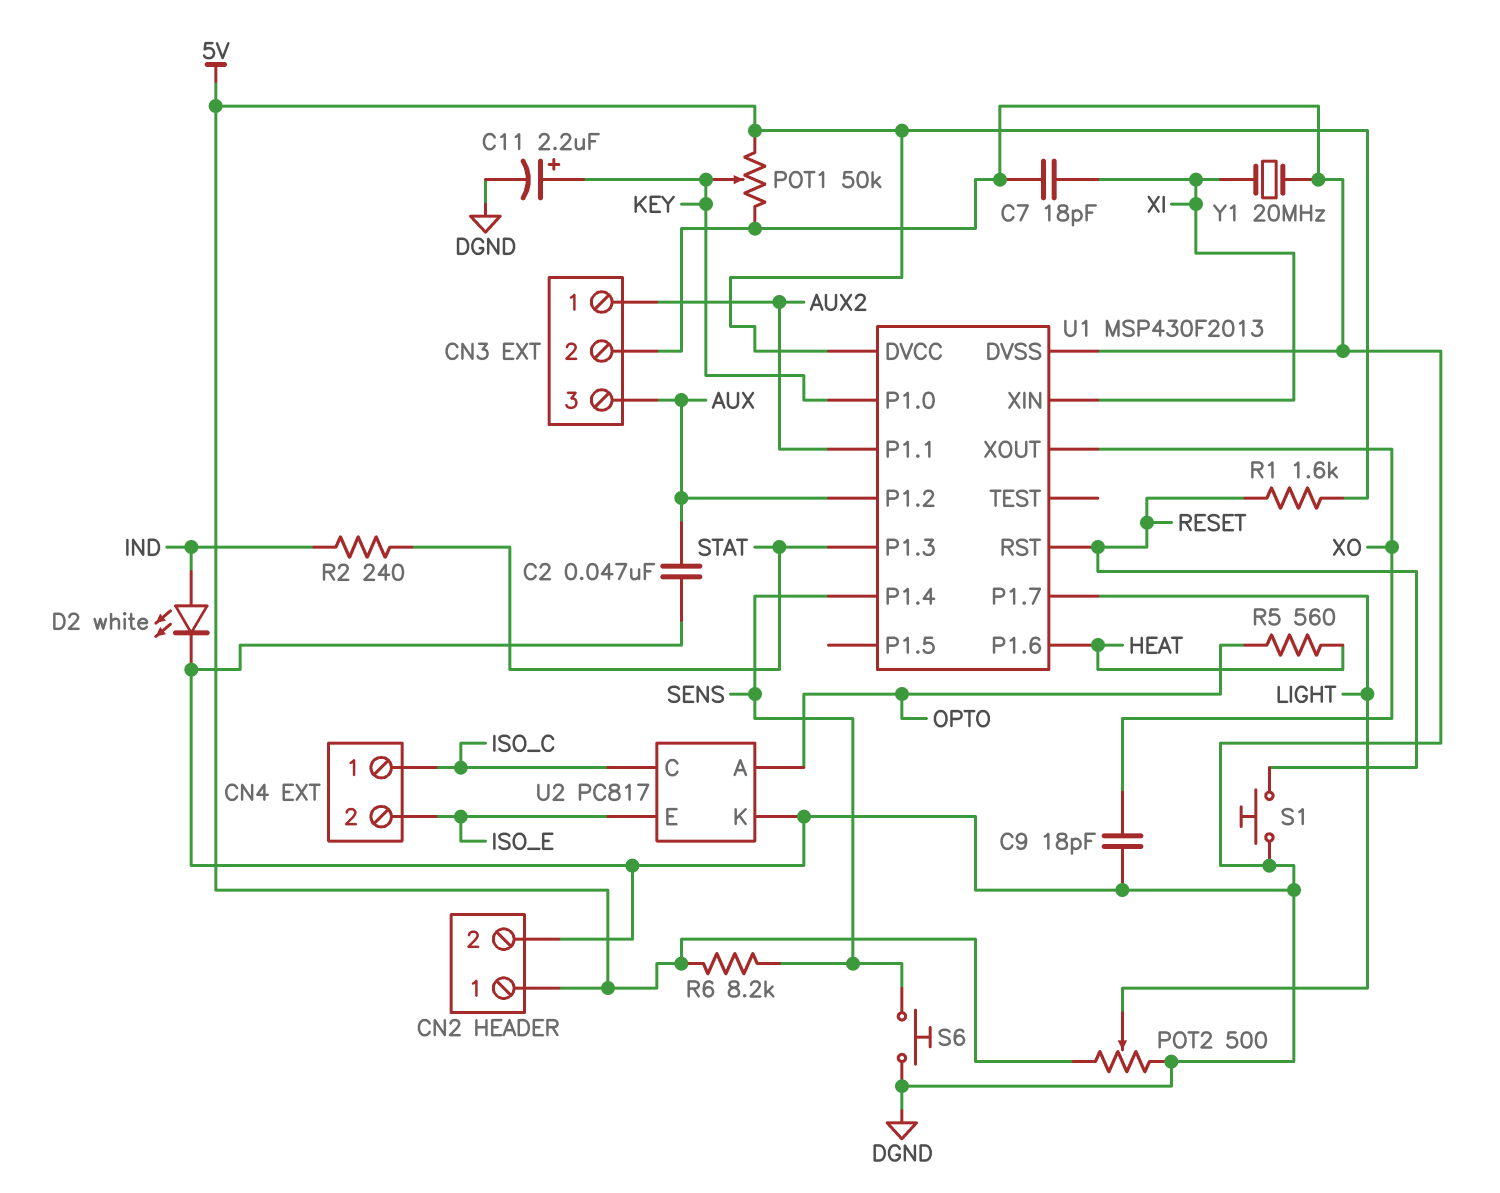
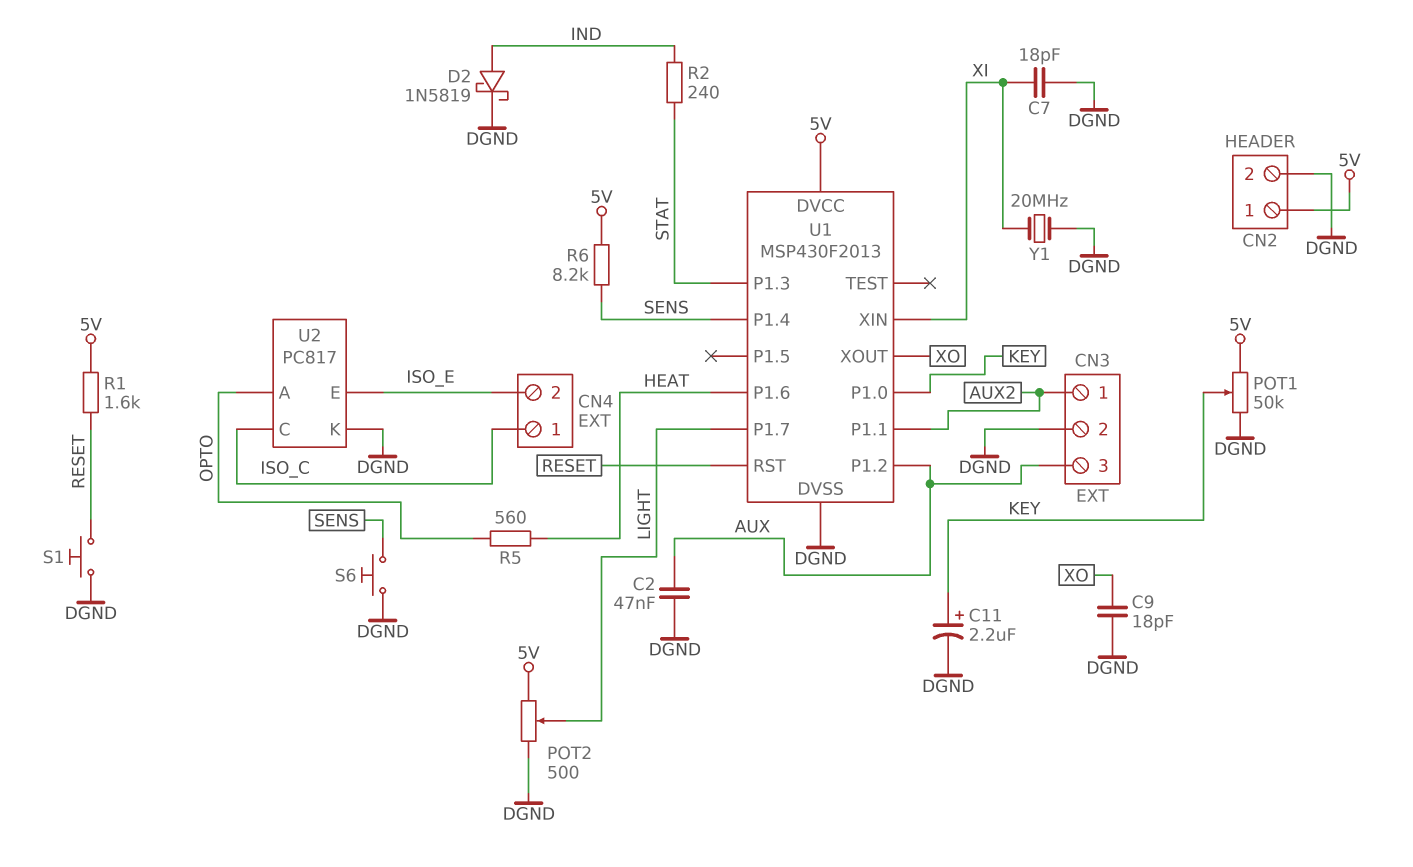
D2: LED white (A IND, K DGND) -> schottky 1N5819 (A IND, K DGND)

